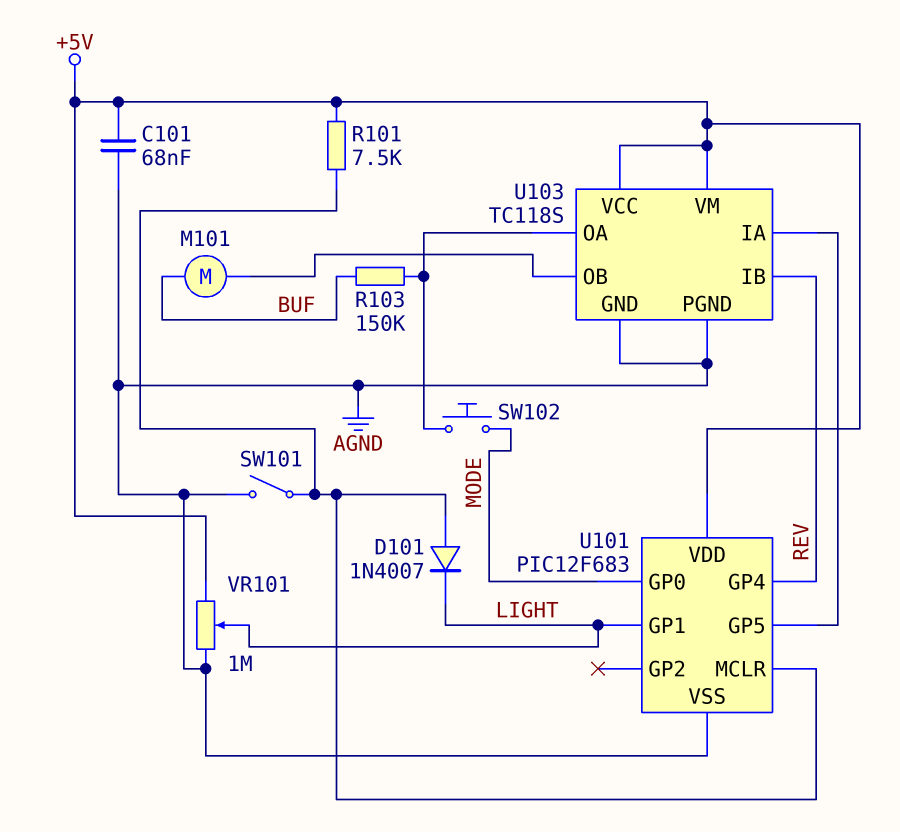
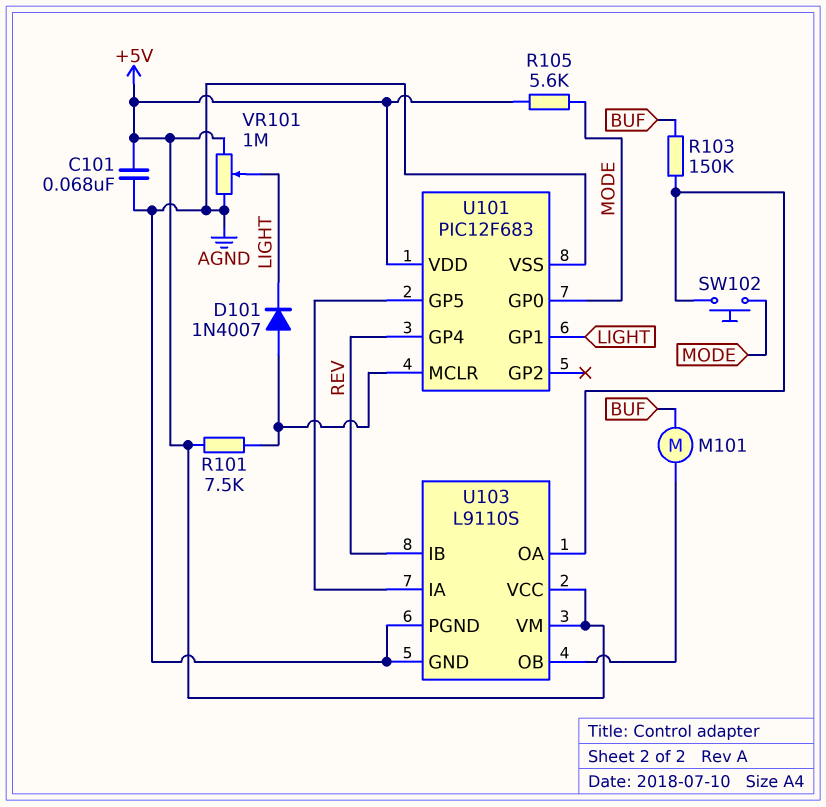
R105: none -> 5.6k (+5V, MODE)
SW101: switch (AGND, U101/MCLR) -> none
U103: TC118S -> L9110S

